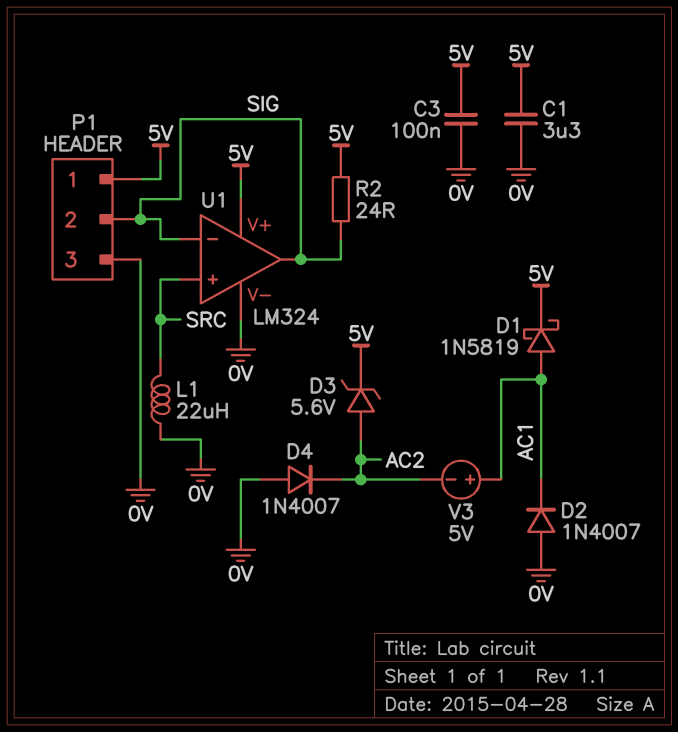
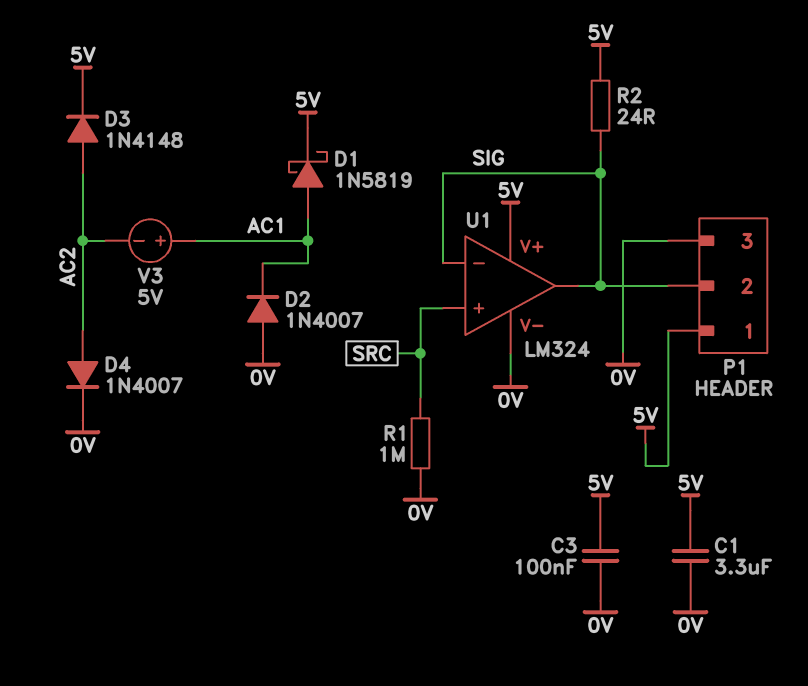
D3: zener 5.6V (A AC2, K 5V) -> diode 1N4148 (A AC2, K 5V)
D4: diode 1N4007 (A 0V, K AC2) -> diode 1N4007 (A AC2, K 0V)
L1: 22uH (0V, SRC) -> none
R1: none -> 1M (0V, SRC)

